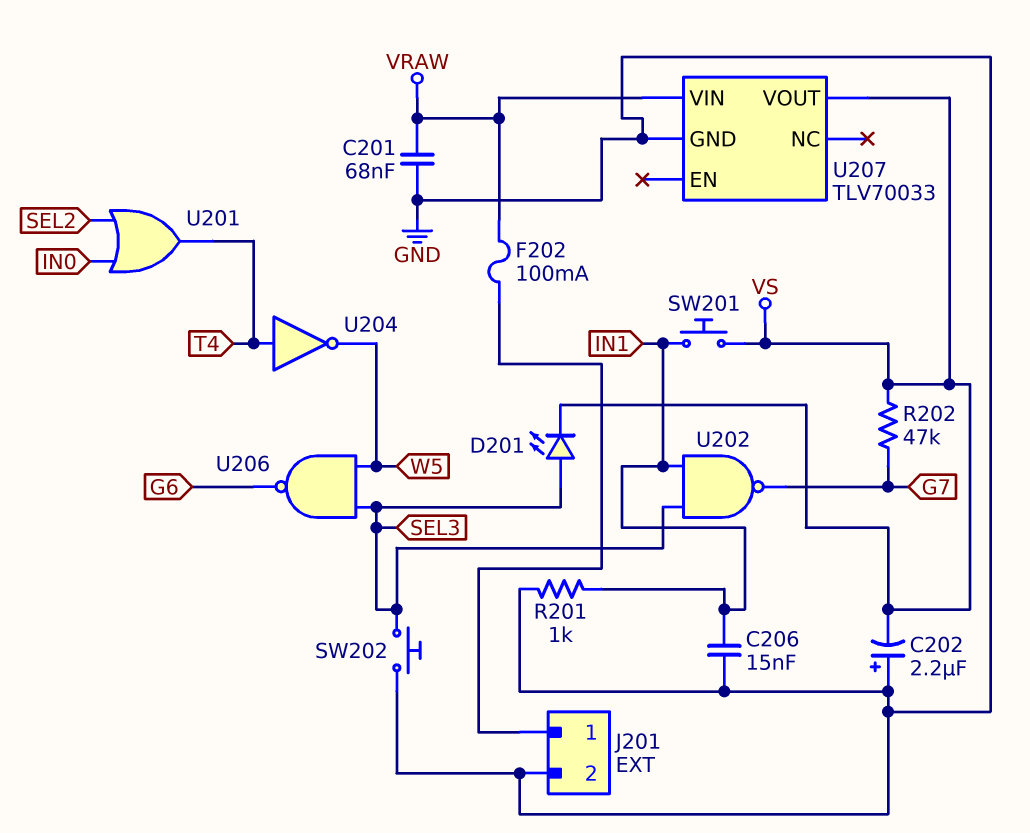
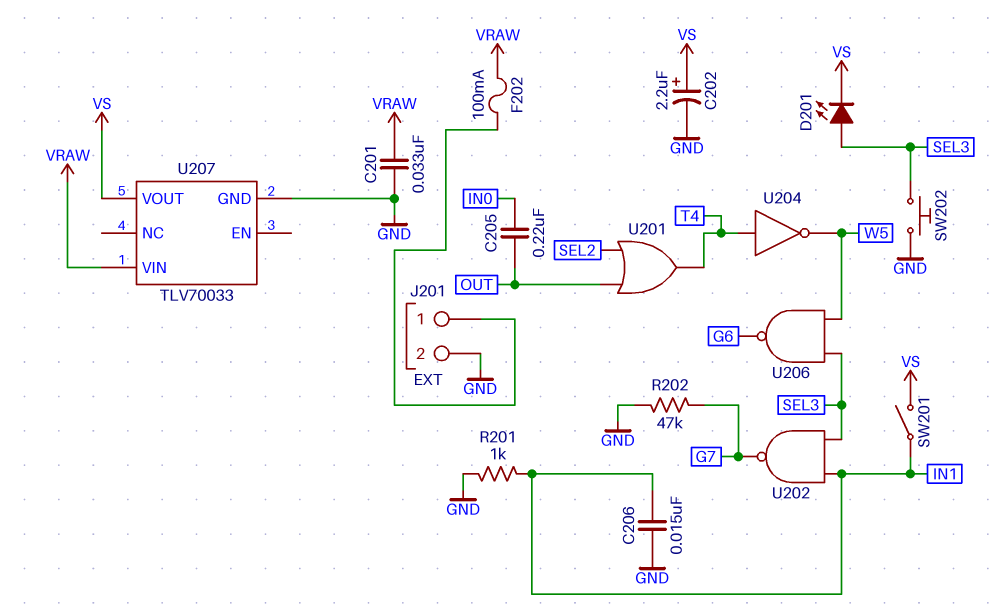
C201: 68nF (GND, VRAW) -> 33nF (GND, VRAW)
C202: 2.2uF (plus GND, minus VS) -> 2.2uF (plus VS, minus GND)
C205: none -> 220nF (IN0, OUT)
R202: 47k (G7, VS) -> 47k (G7, GND)
SW201: button (IN1, VS) -> switch (IN1, VS)
U201: OR (in IN0, in SEL2, out T4) -> OR (in OUT, in SEL2, out T4)

